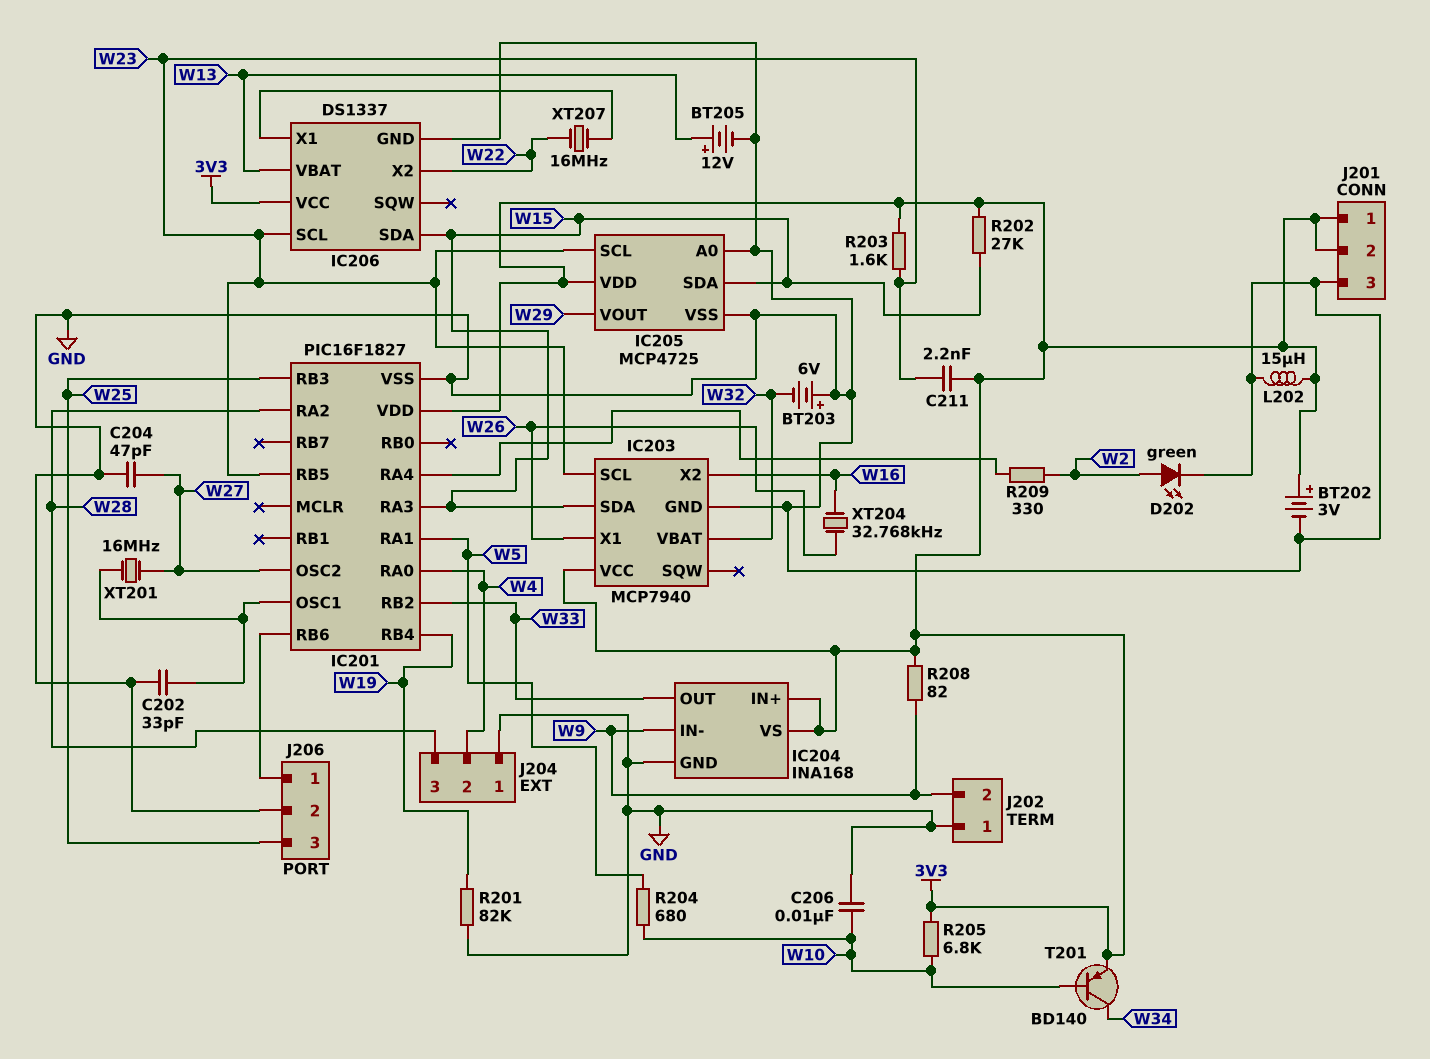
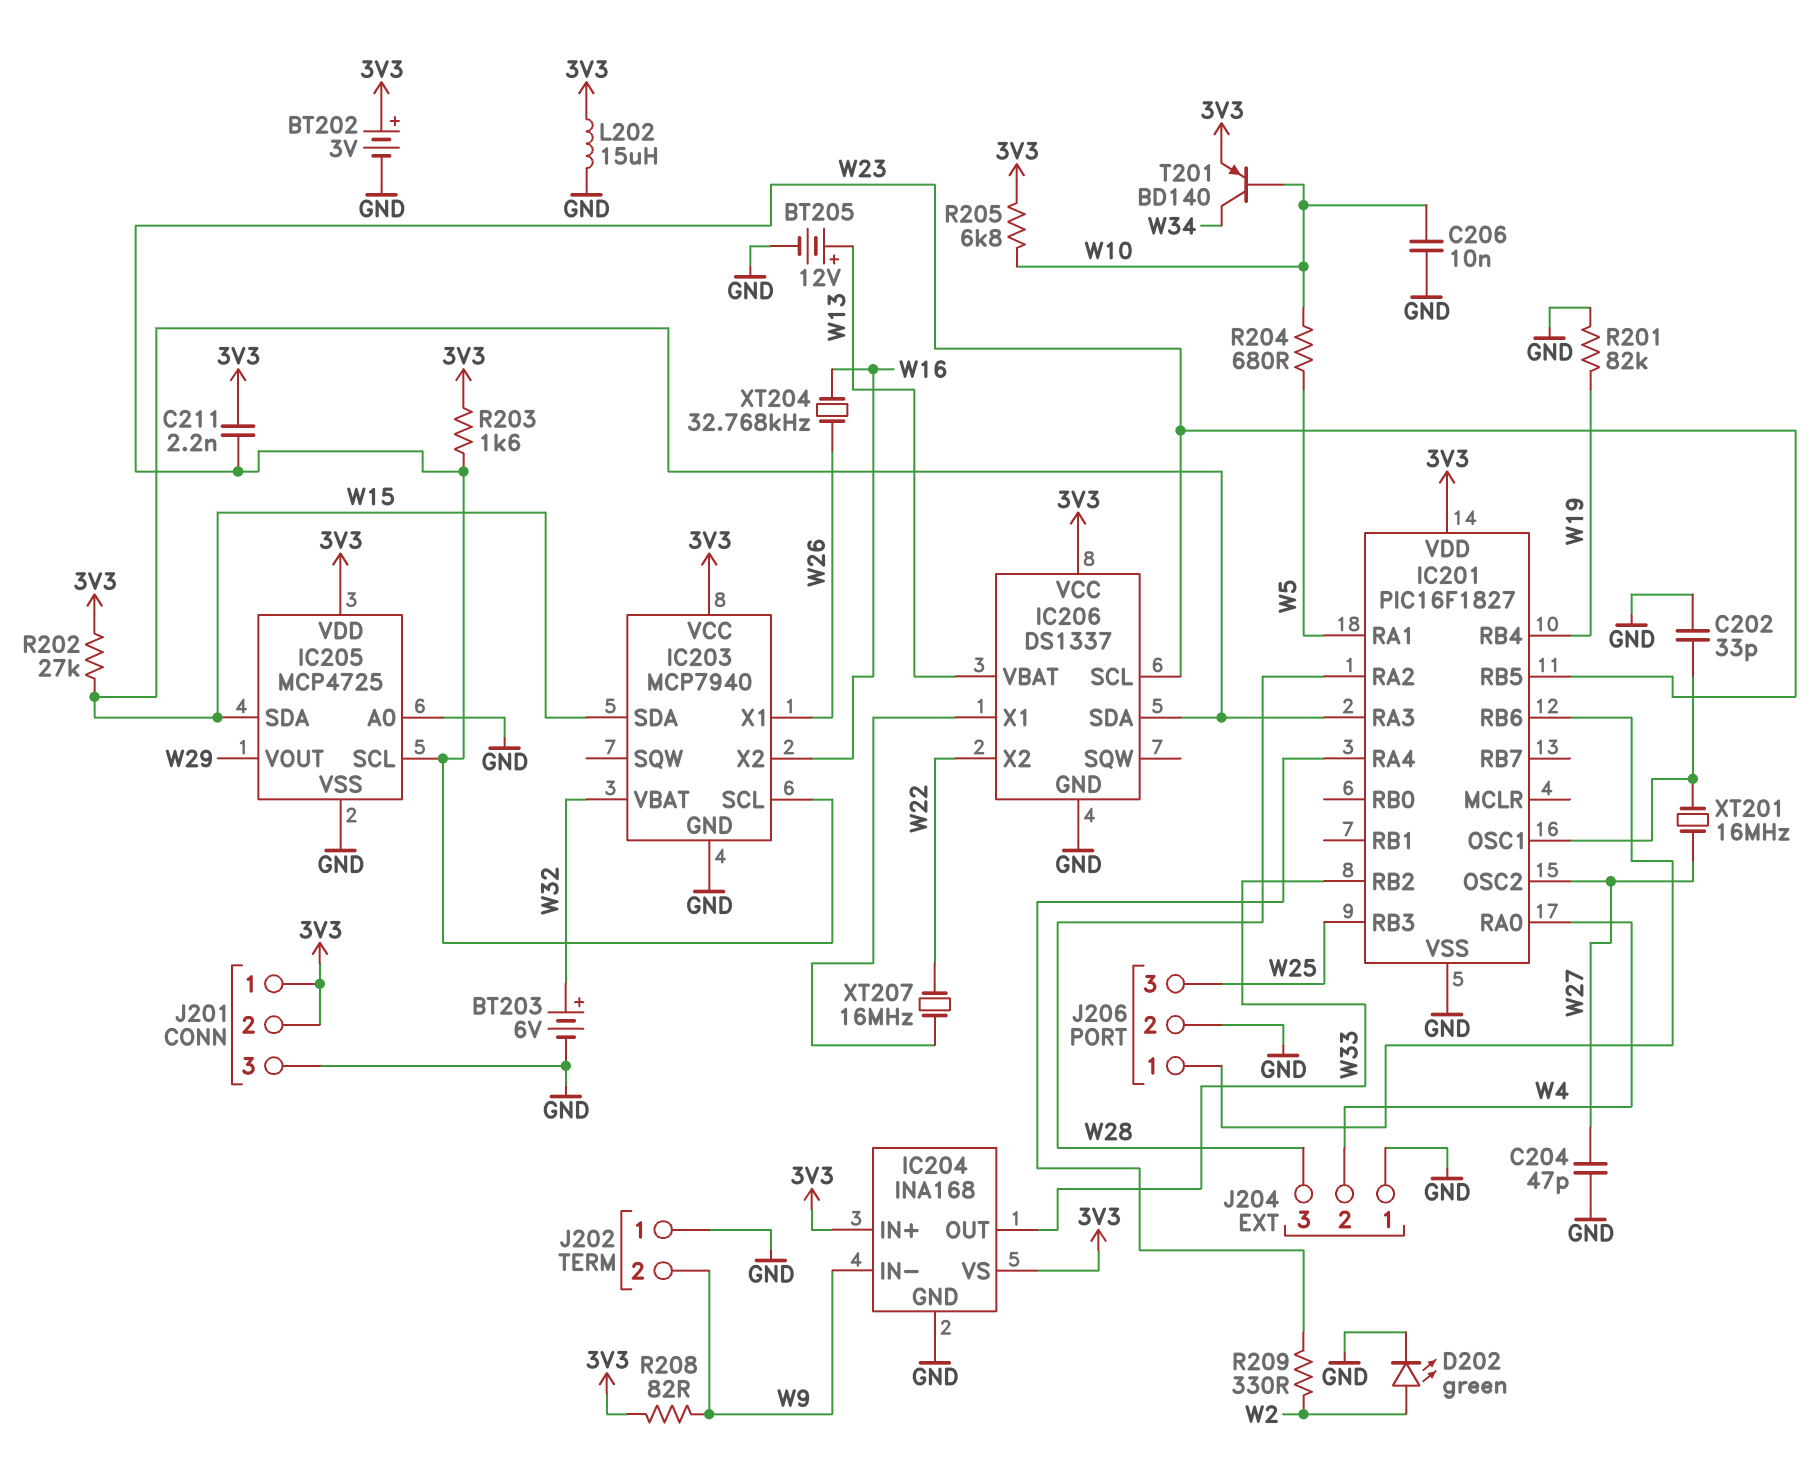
BT203: 6V (plus GND, minus W32) -> 6V (plus W32, minus GND)

